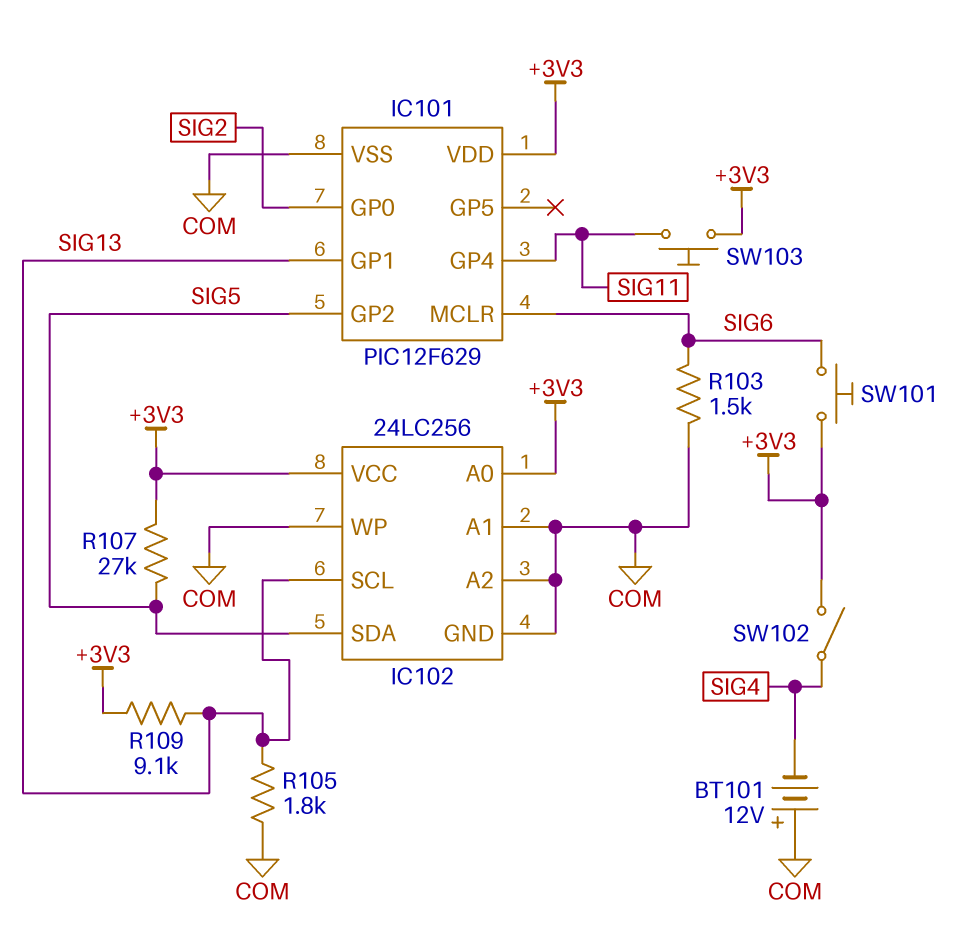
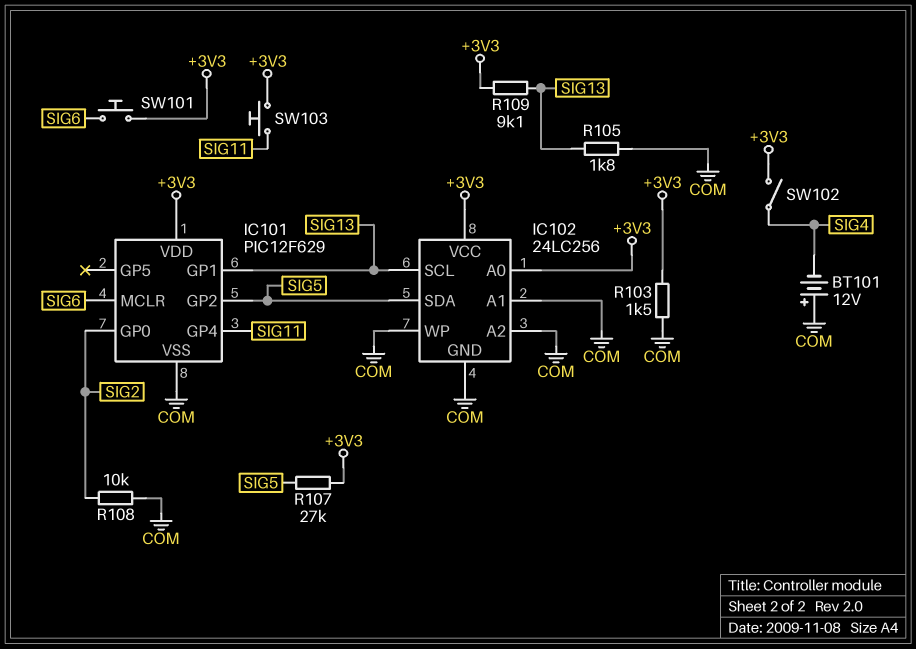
R103: 1.5k (COM, SIG6) -> 1.5k (+3V3, COM)
R108: none -> 10k (COM, SIG2)

